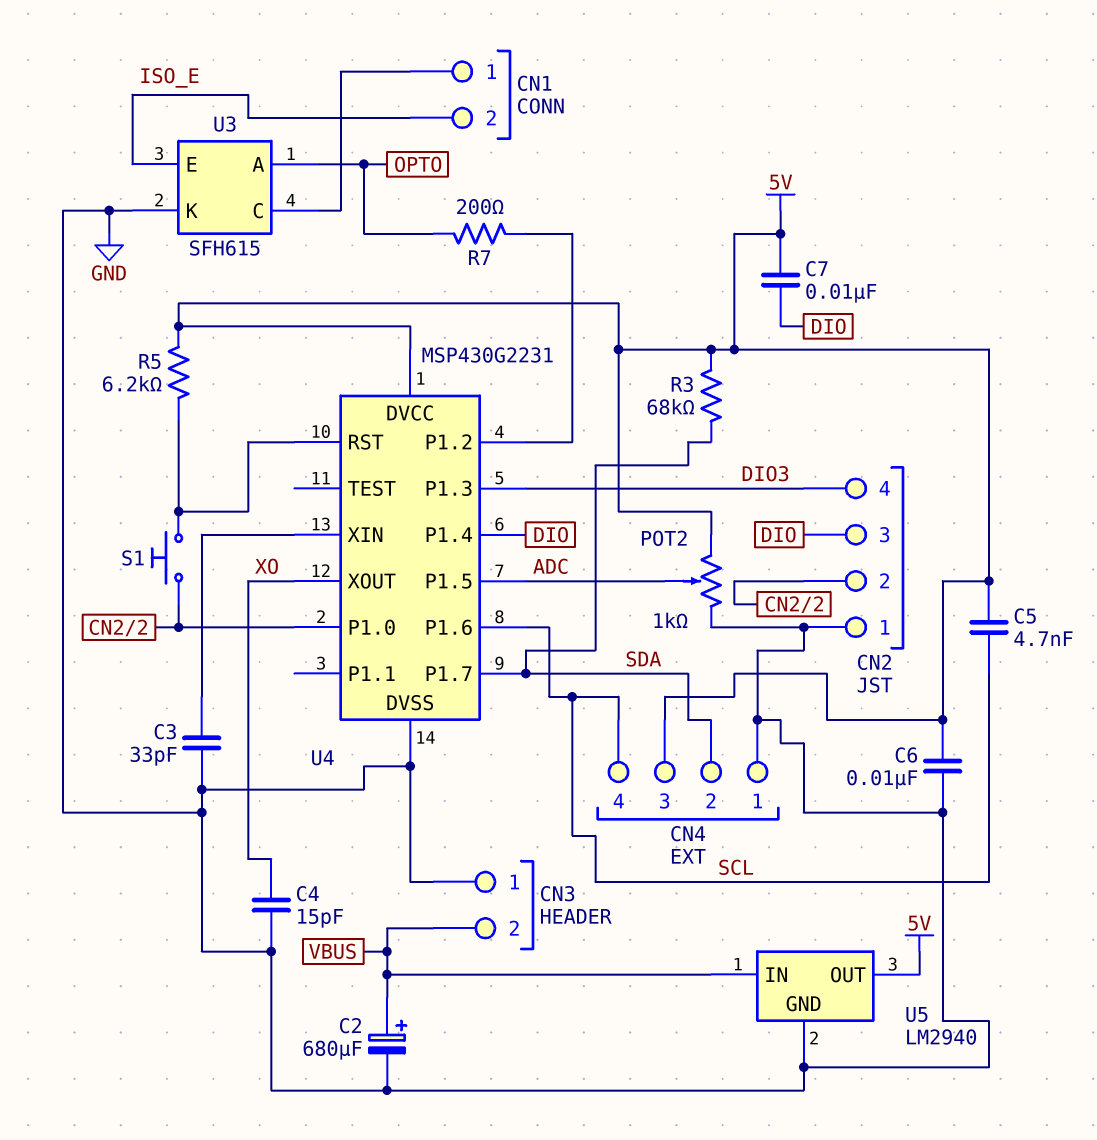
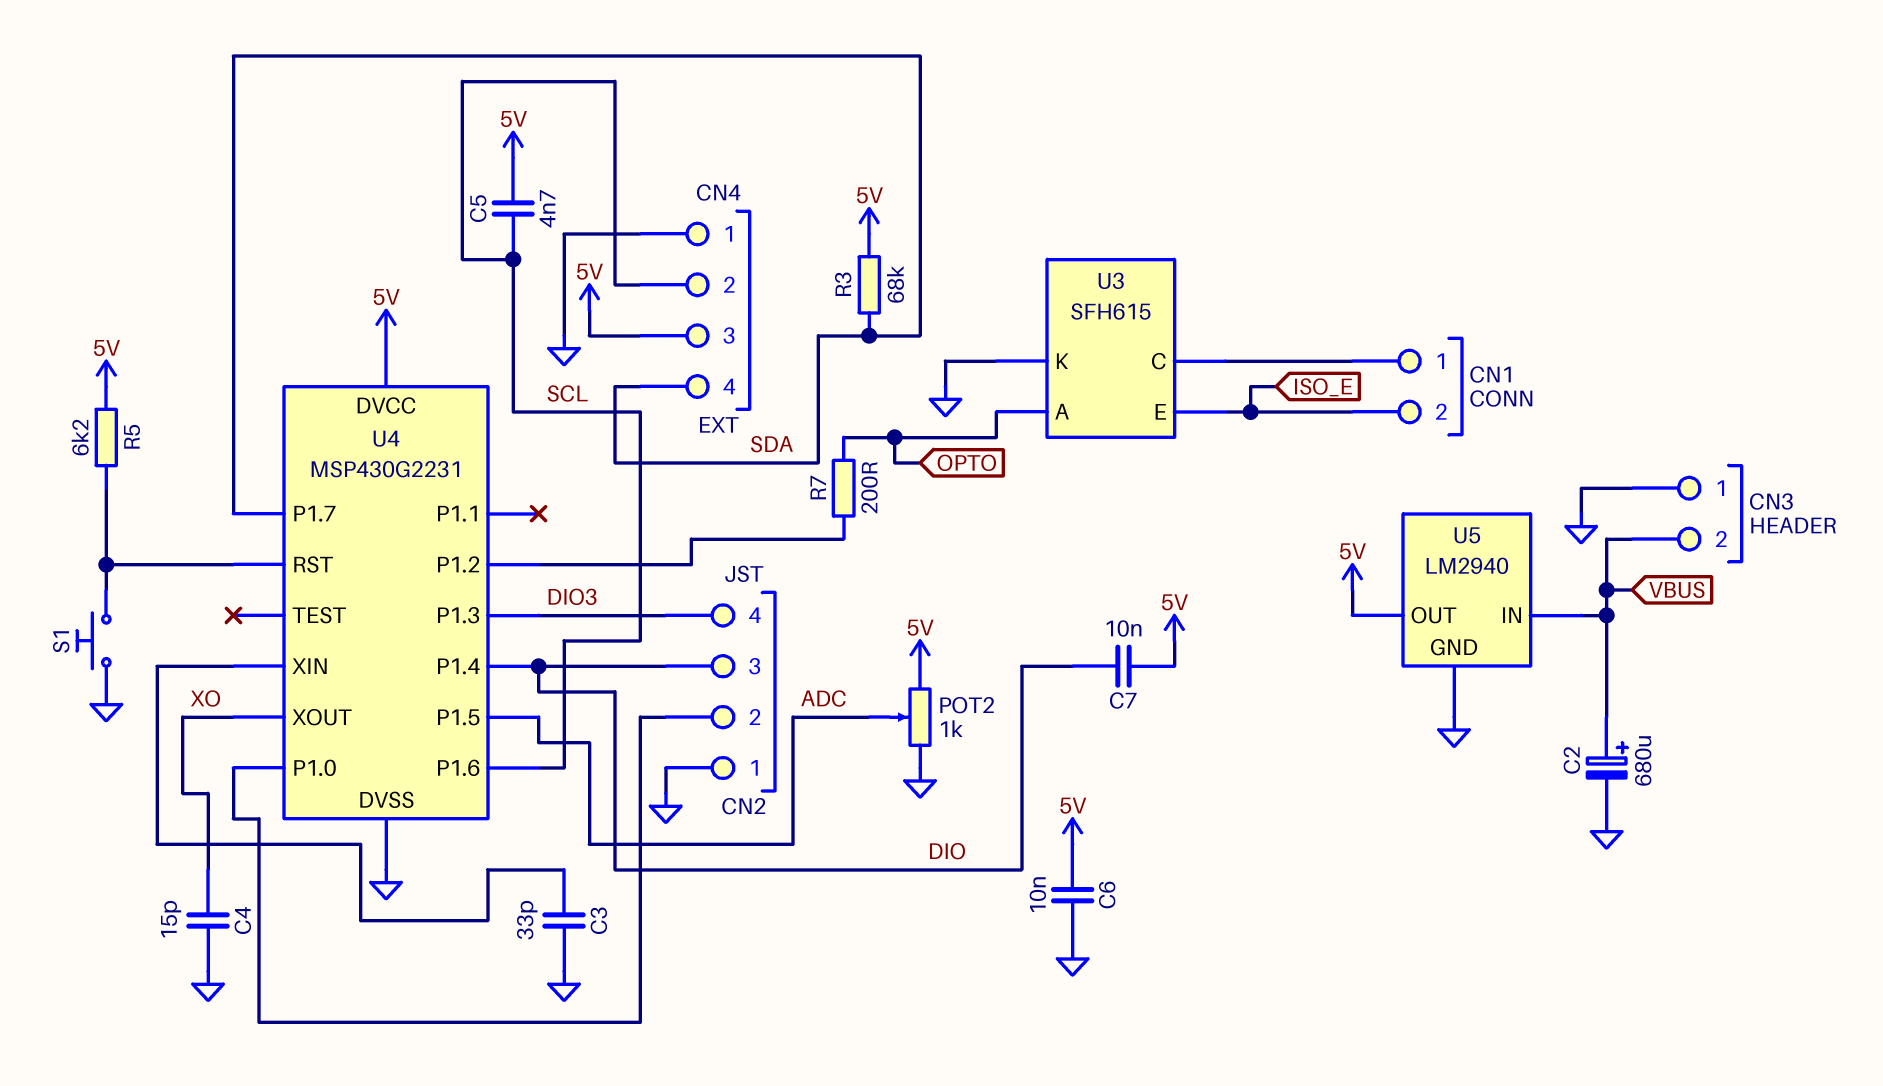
CN4 pin 2: SDA -> SCL
CN4 pin 4: SCL -> SDA
S1: button (CN2/2, U4/RST) -> button (GND, U4/RST)

